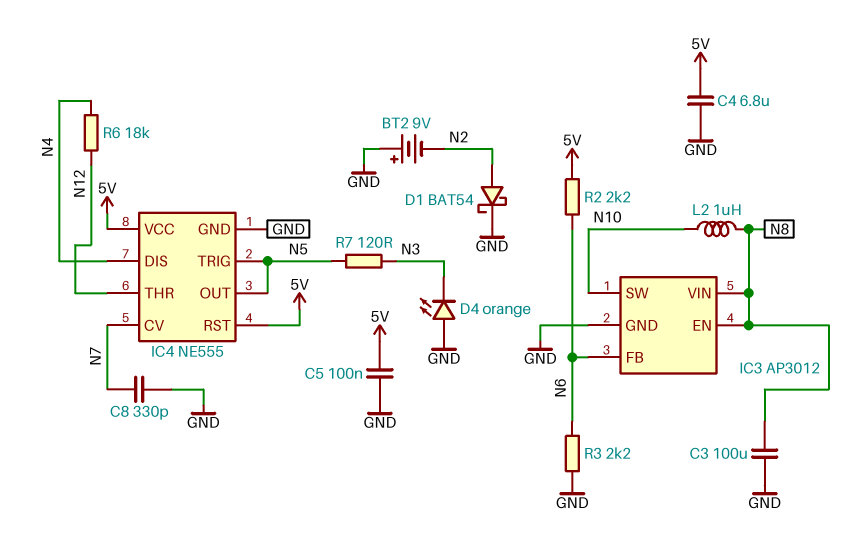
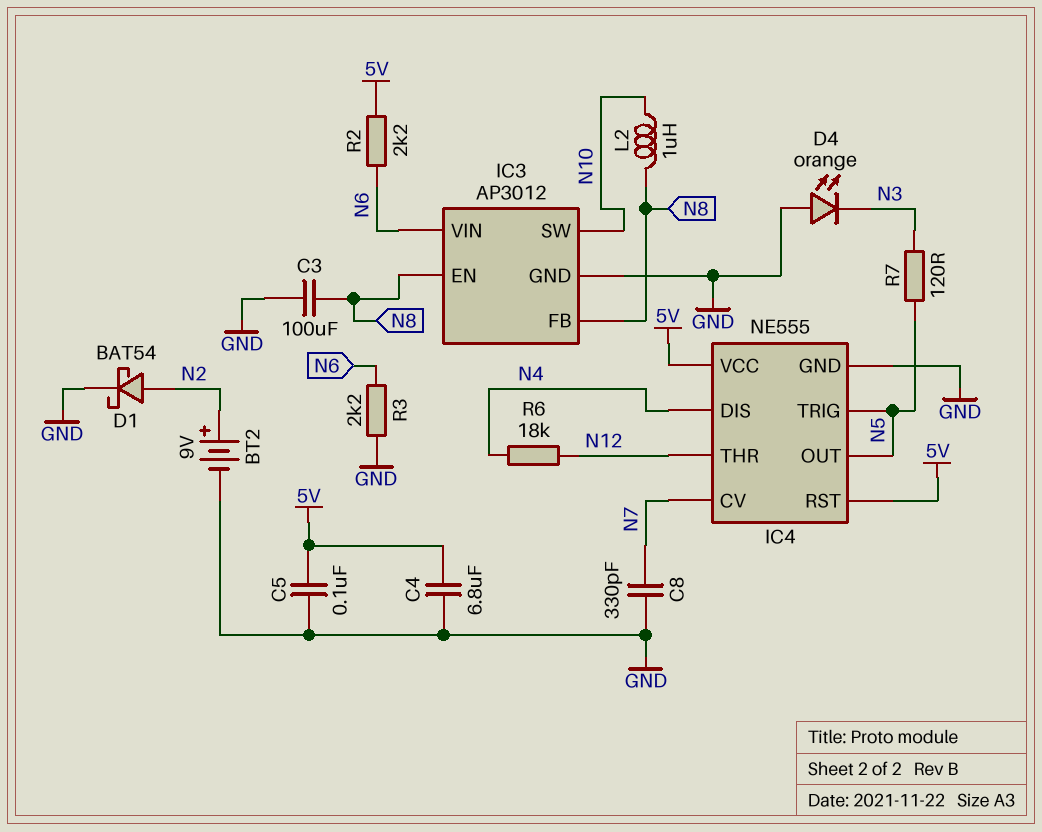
BT2: 9V (plus GND, minus N2) -> 9V (plus N2, minus GND)
IC3 pin FB: N6 -> N8
IC3 pin VIN: N8 -> N6

